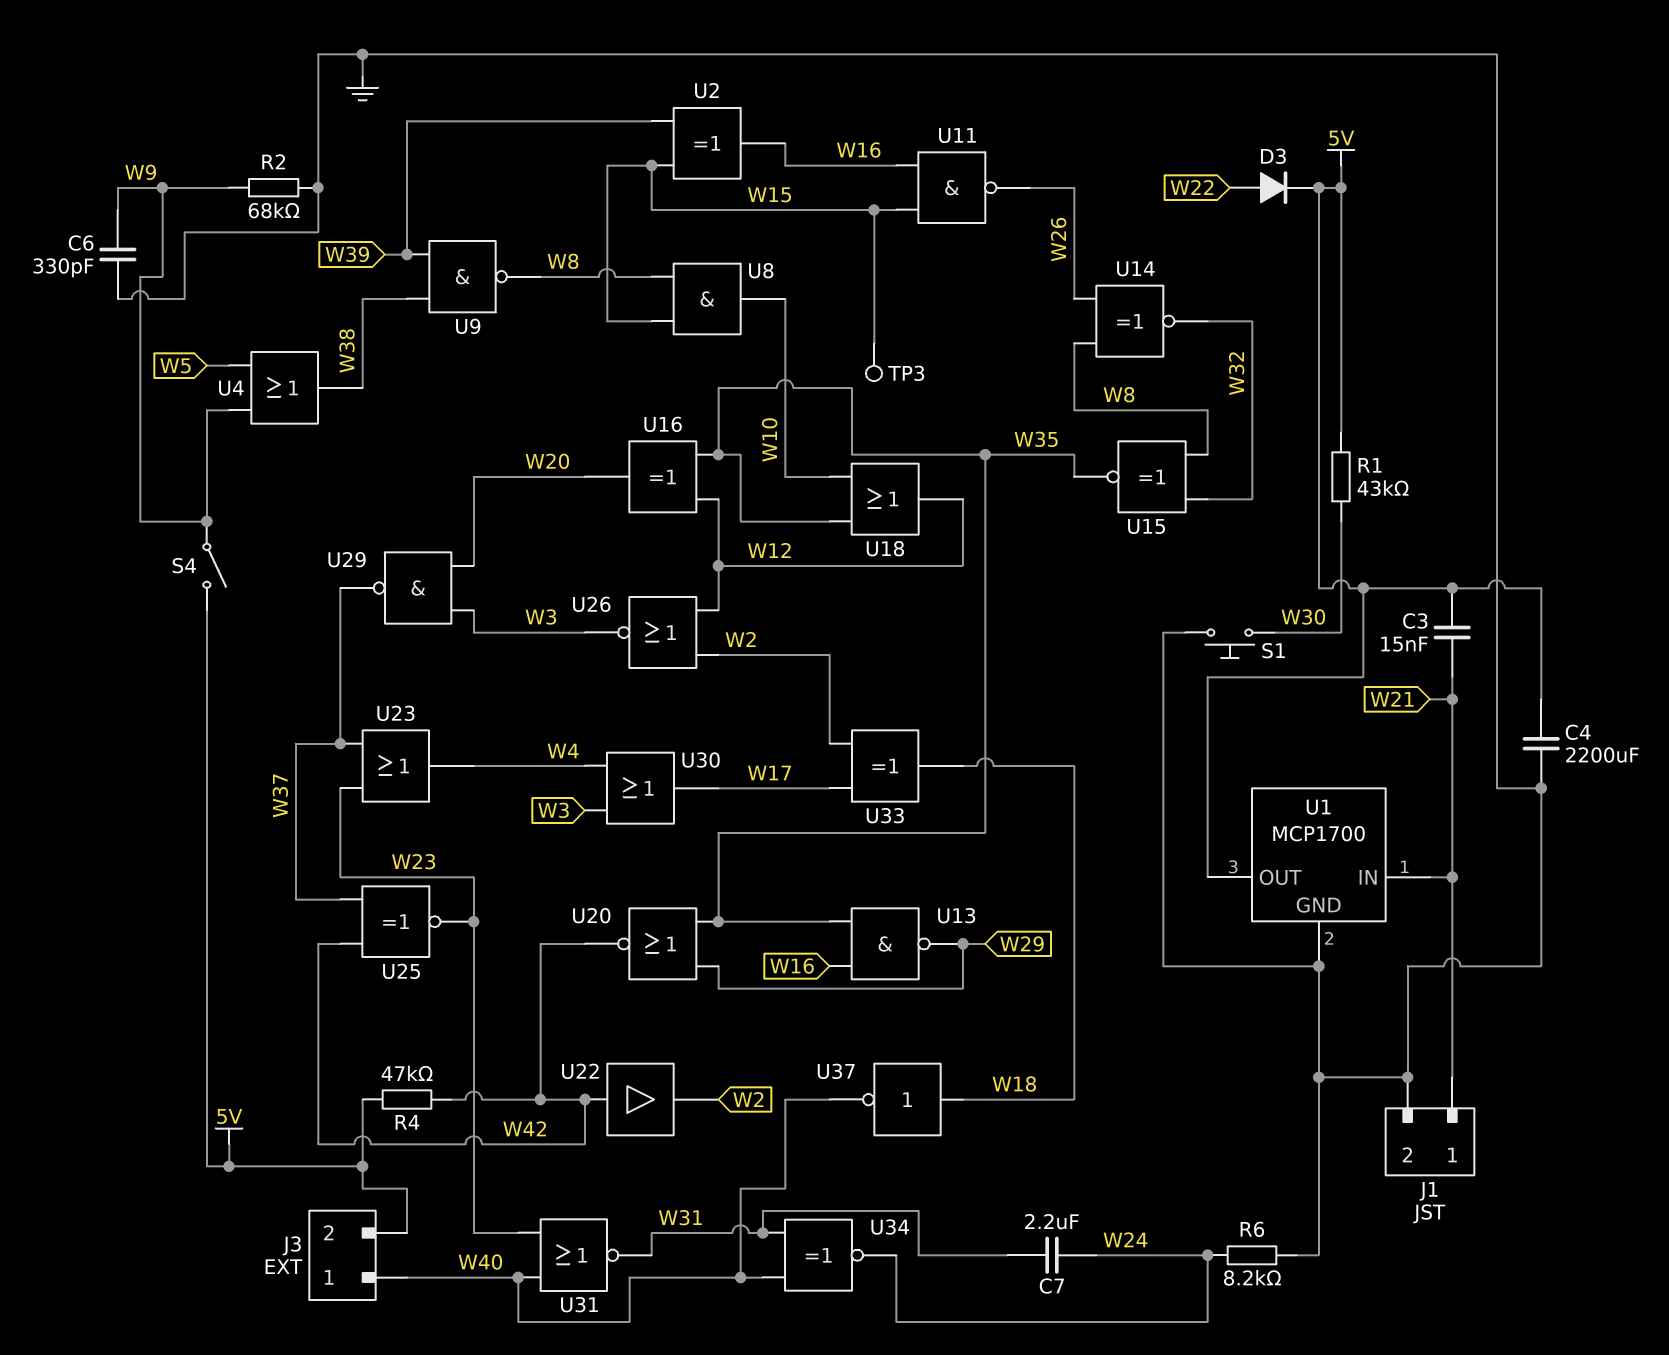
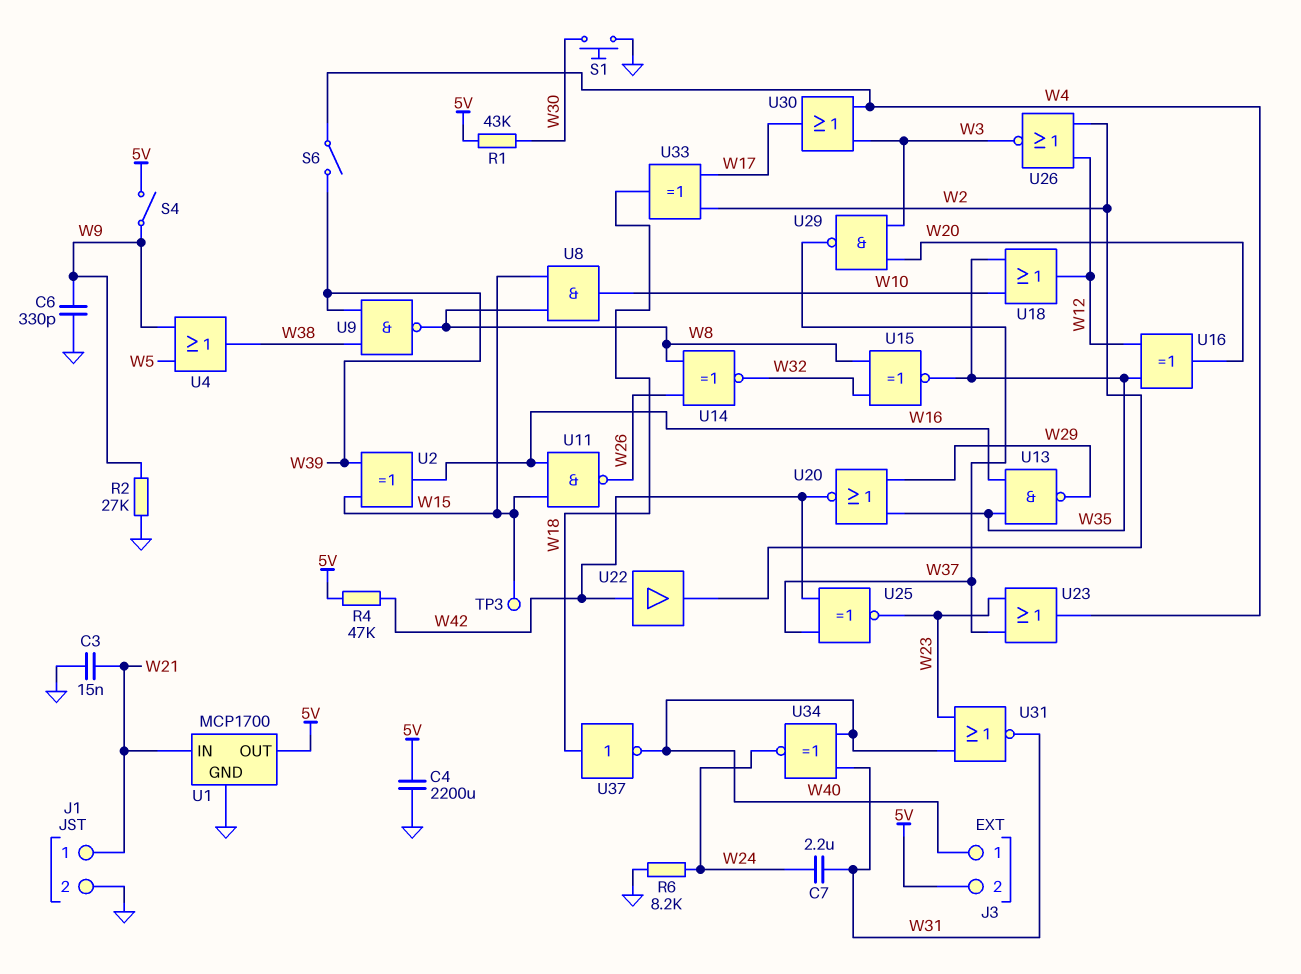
C3: 15nF (5V, W21) -> 15nF (GND, W21)
D3: diode (A W22, K 5V) -> none
R2: 68k (GND, W9) -> 27k (GND, W9)
S6: none -> switch (W4, W39)

